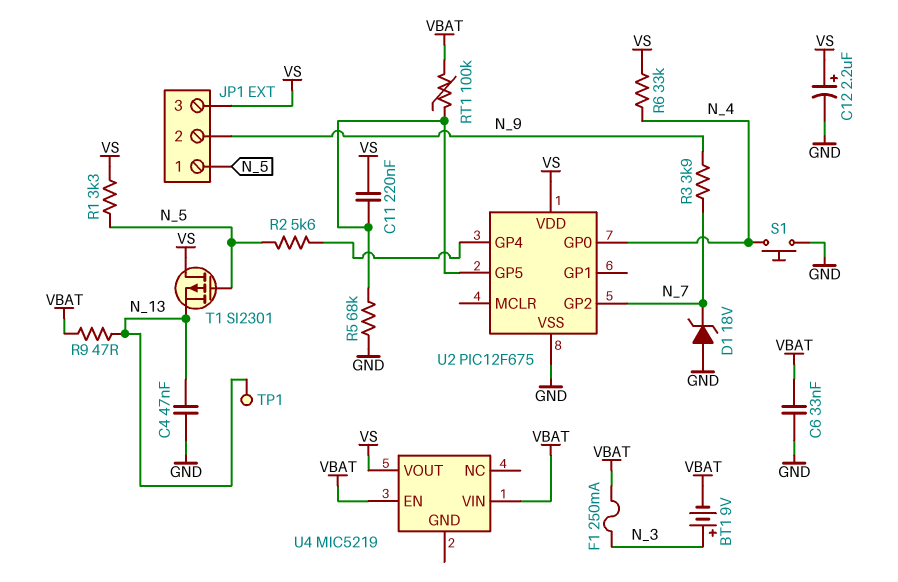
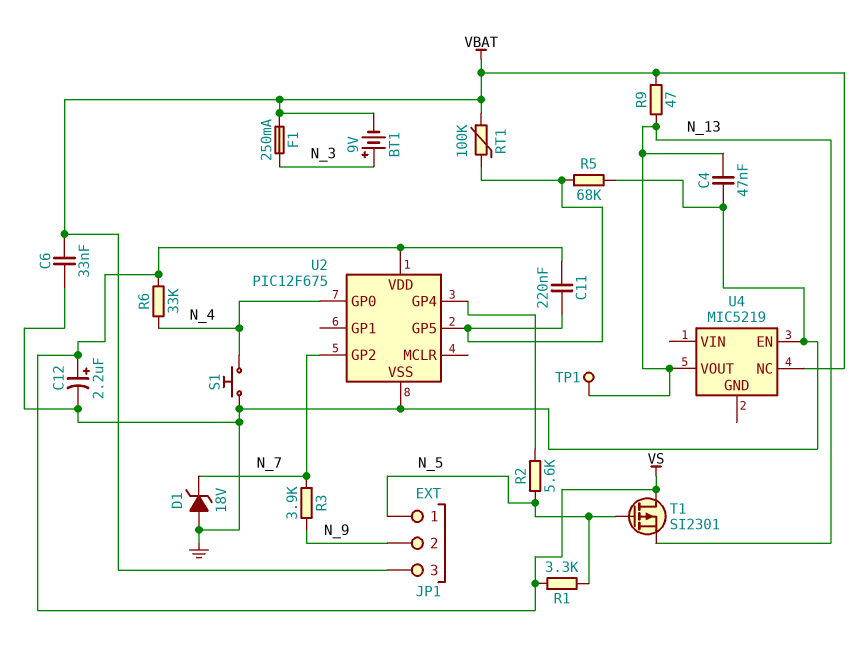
JP1 pin 3: VS -> VBAT
U4 pin EN: VBAT -> GND
U4 pin NC: none -> VBAT
U4 pin VIN: VBAT -> none
U4 pin VOUT: VS -> N_13

